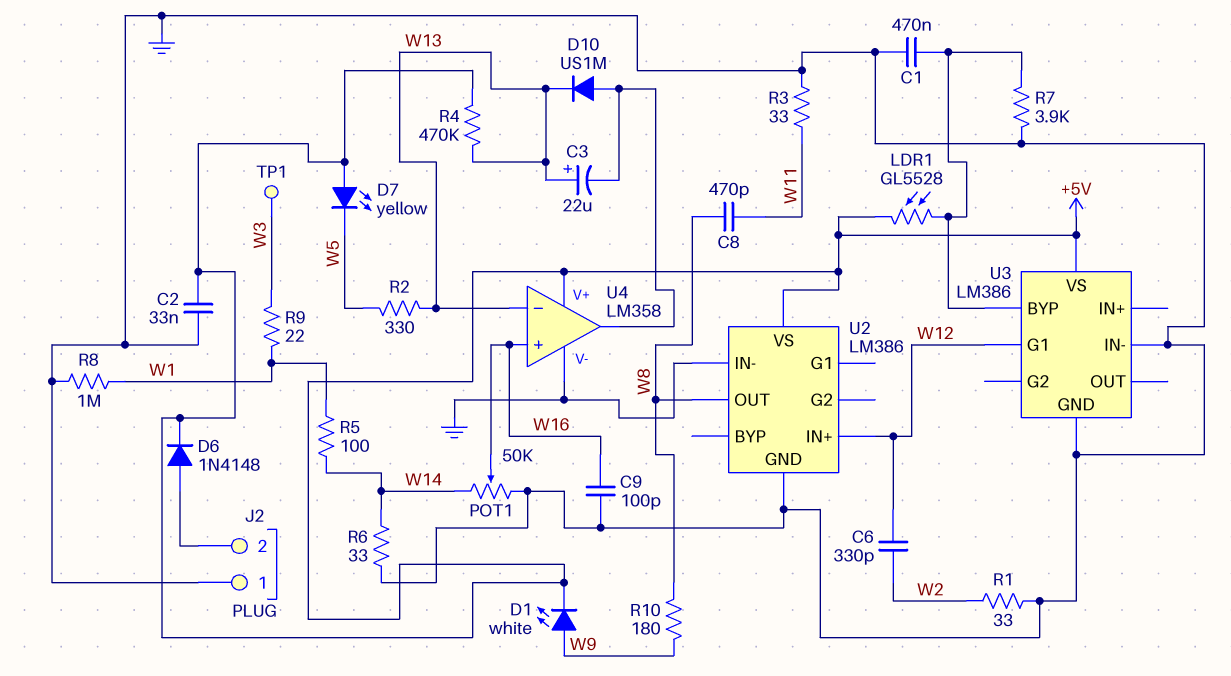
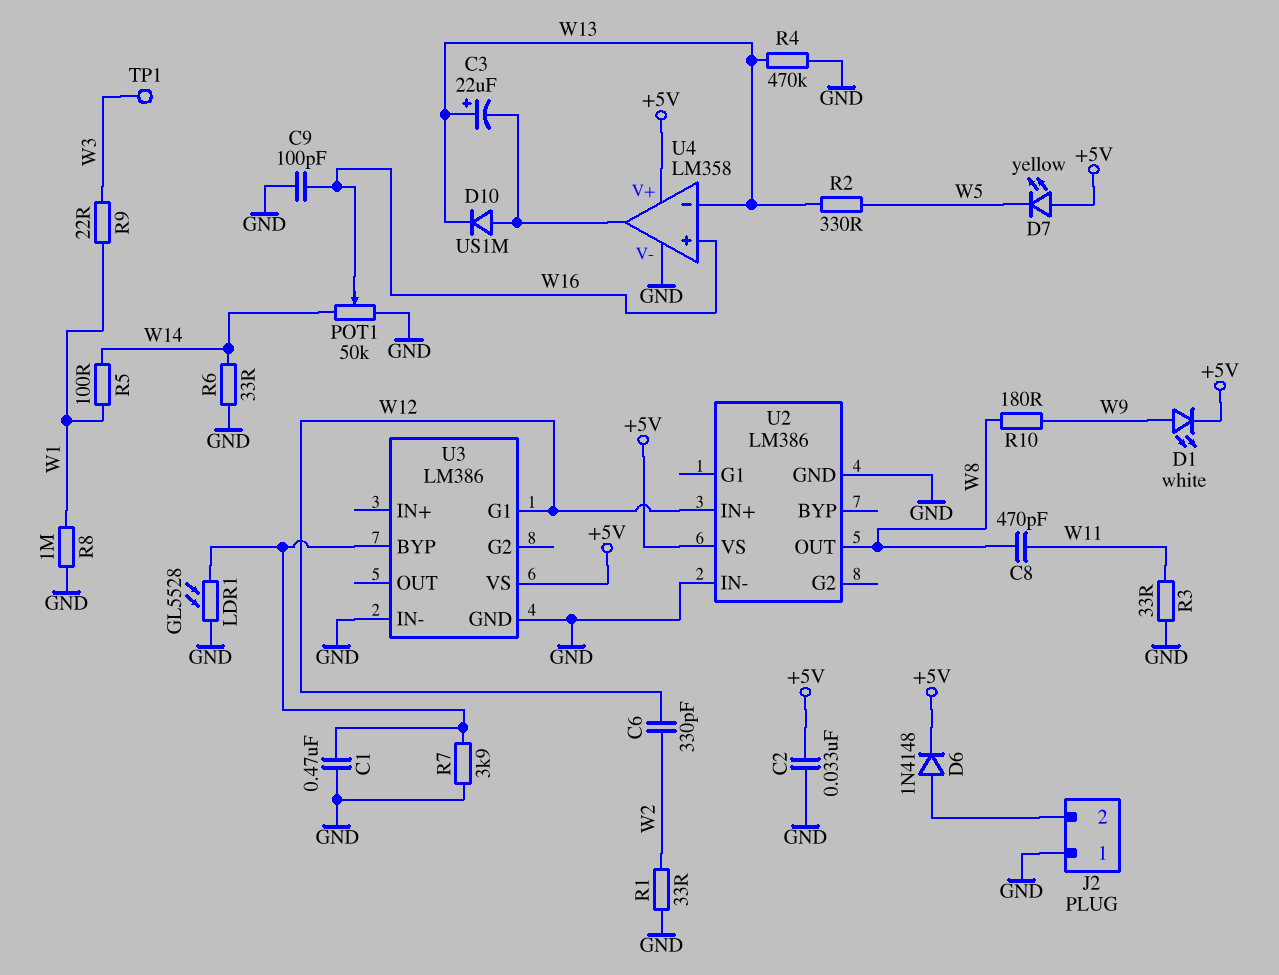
LDR1: GL5528 (+5V, U3/BYP) -> GL5528 (GND, U3/BYP)
R4: 470k (+5V, W13) -> 470k (GND, W13)

